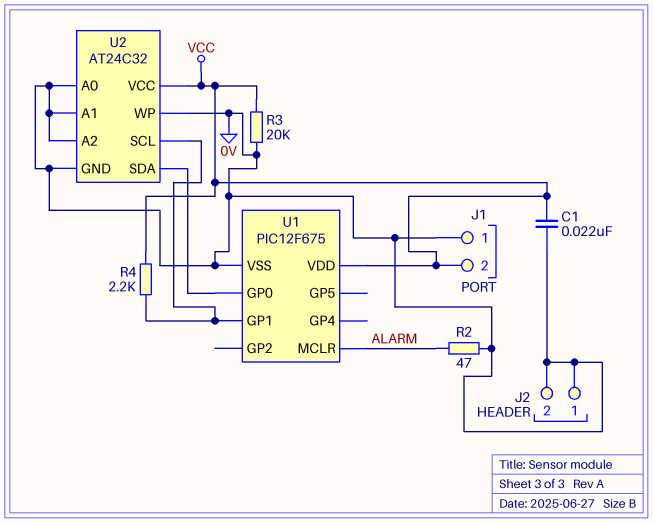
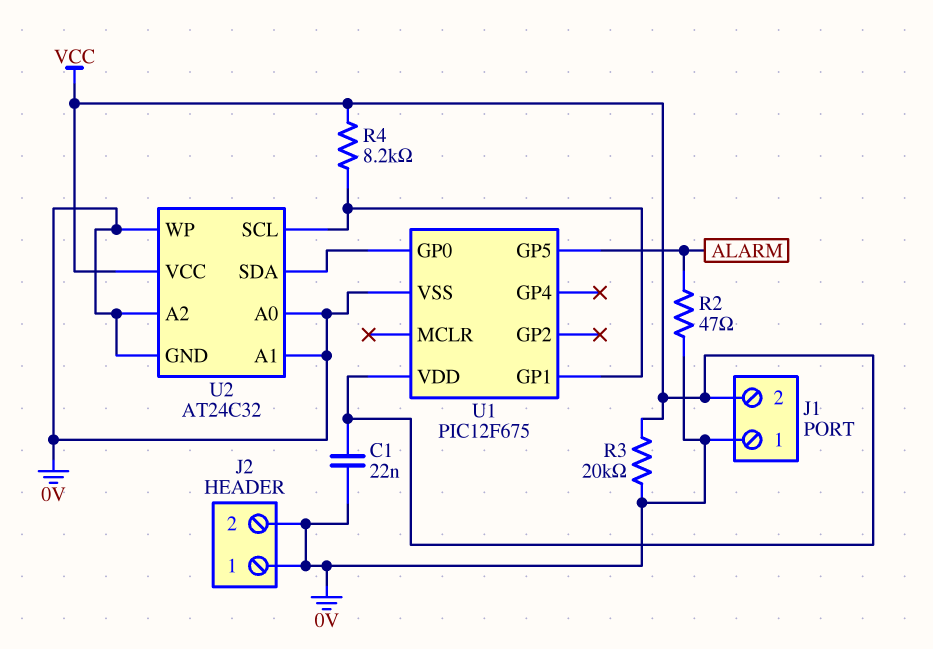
R4: 2.2k (U1/GP1, VCC) -> 8.2k (U1/GP1, VCC)
U1 pin GP5: none -> ALARM
U1 pin MCLR: ALARM -> none

